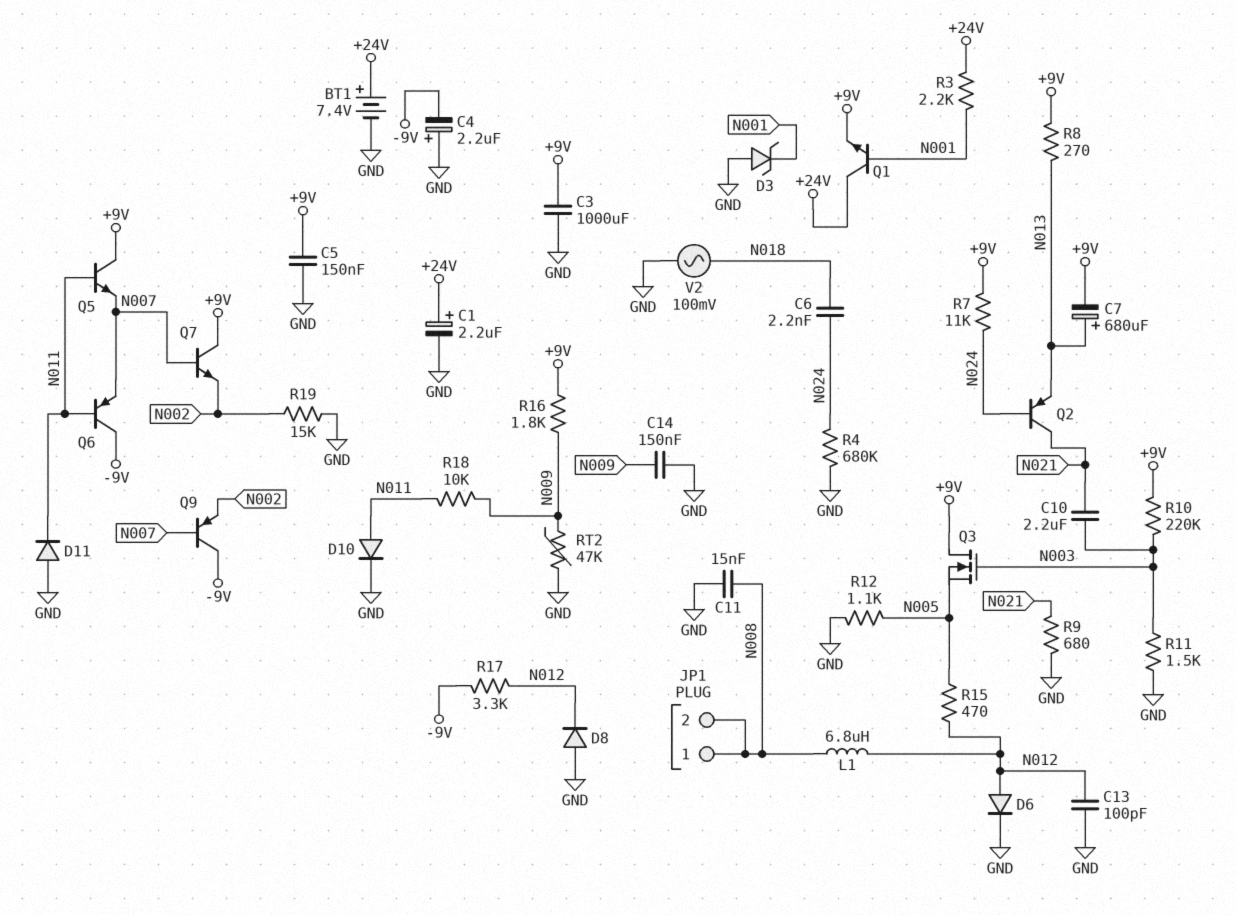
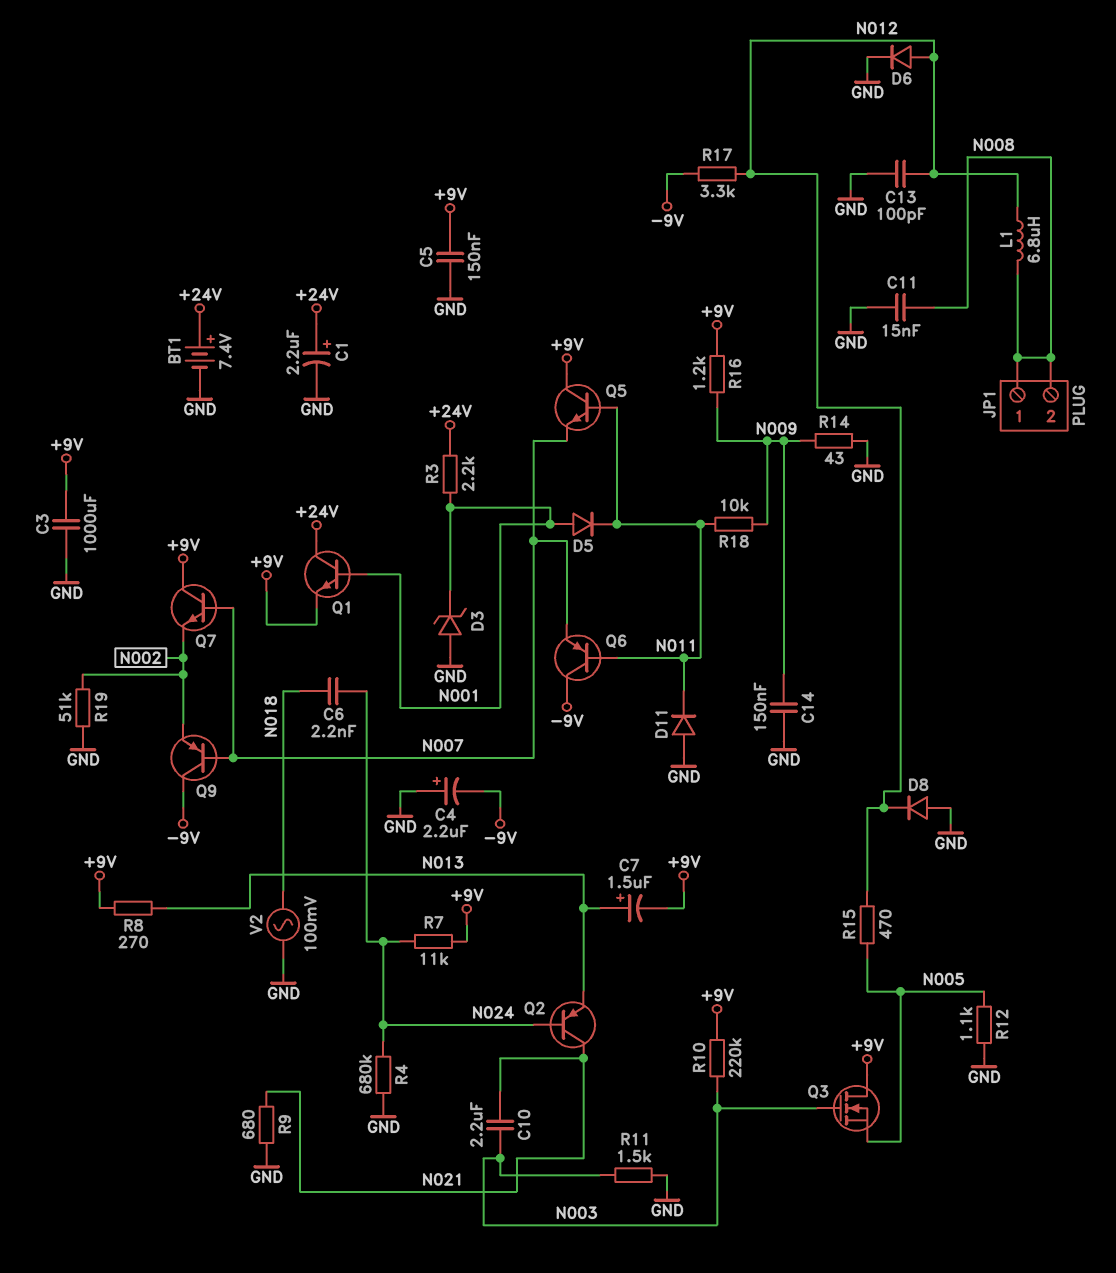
C7: 680uF (plus N013, minus +9V) -> 1.5uF (plus N013, minus +9V)
D5: none -> diode (A N001, K N011)
D10: diode (A N011, K GND) -> none
R14: none -> 43 (GND, N009)
R16: 1.8k (+9V, N009) -> 1.2k (+9V, N009)
R19: 15k (GND, N002) -> 51k (GND, N002)
RT2: 47k (GND, N009) -> none

